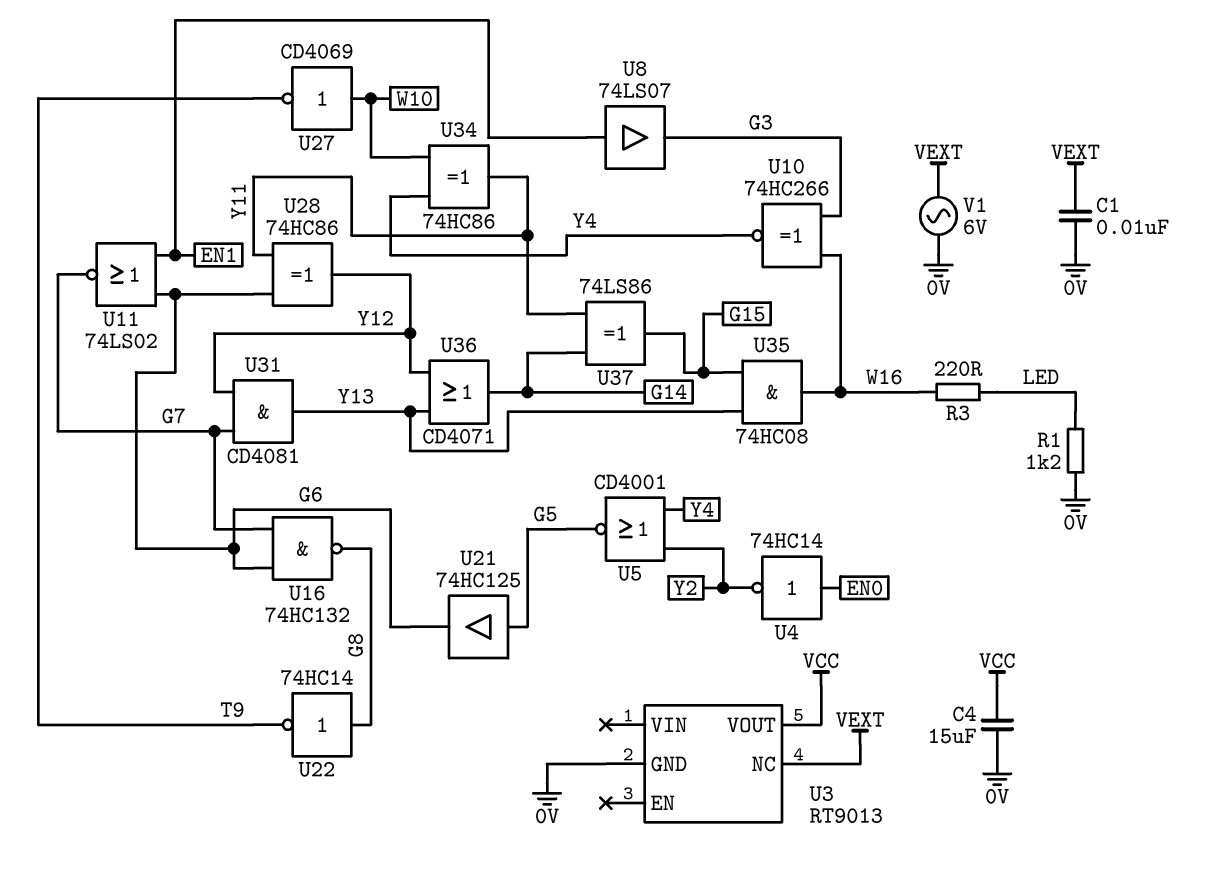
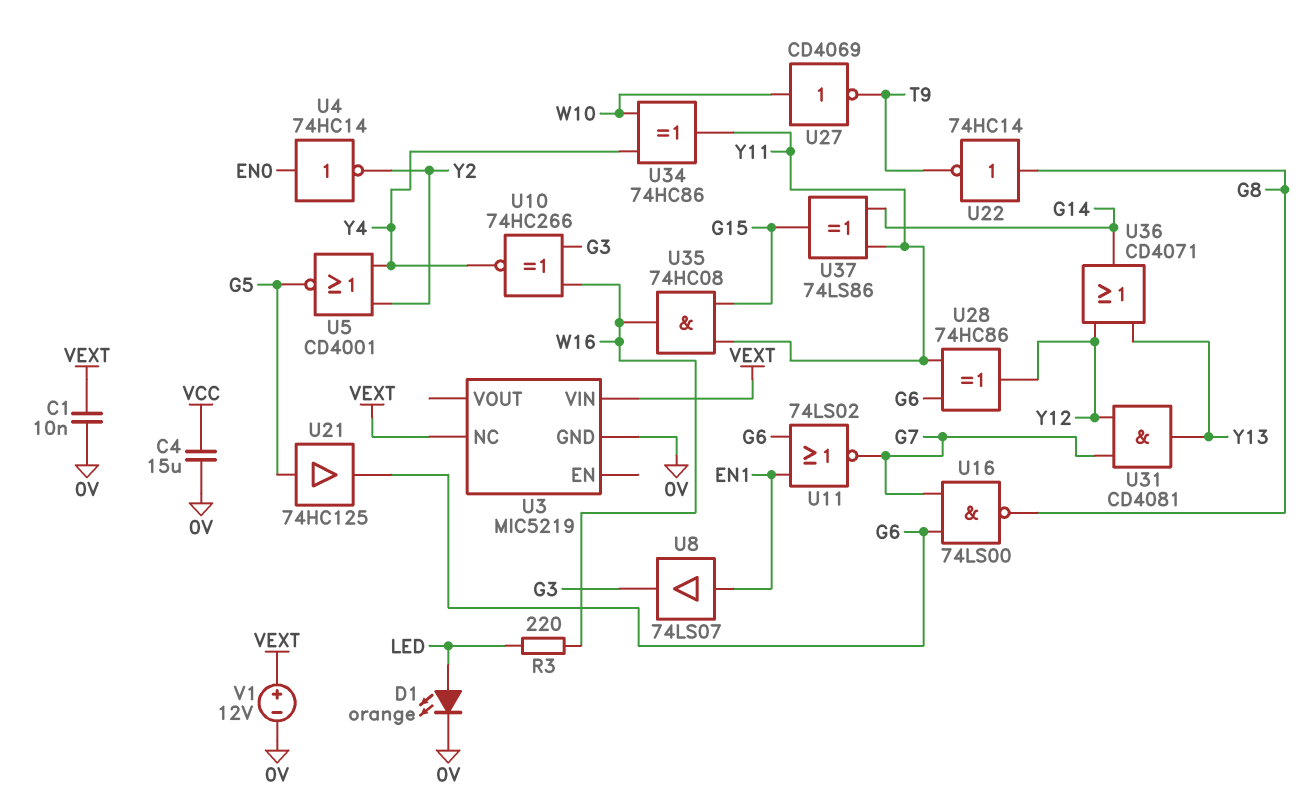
D1: none -> LED orange (A LED, K 0V)
R1: 1.2k (0V, LED) -> none
U3: RT9013 -> MIC5219
U3 pin VIN: none -> VEXT
U3 pin VOUT: VCC -> none
U16: NAND 74HC132 (in G6, in G7, out G8) -> NAND 74LS00 (in G6, in G7, out G8)
U35: AND 74HC08 (in G15, in Y13, out W16) -> AND 74HC08 (in G15, in Y11, out W16)
V1: AC 6V (0V, VEXT) -> 12V (plus VEXT, minus 0V)

